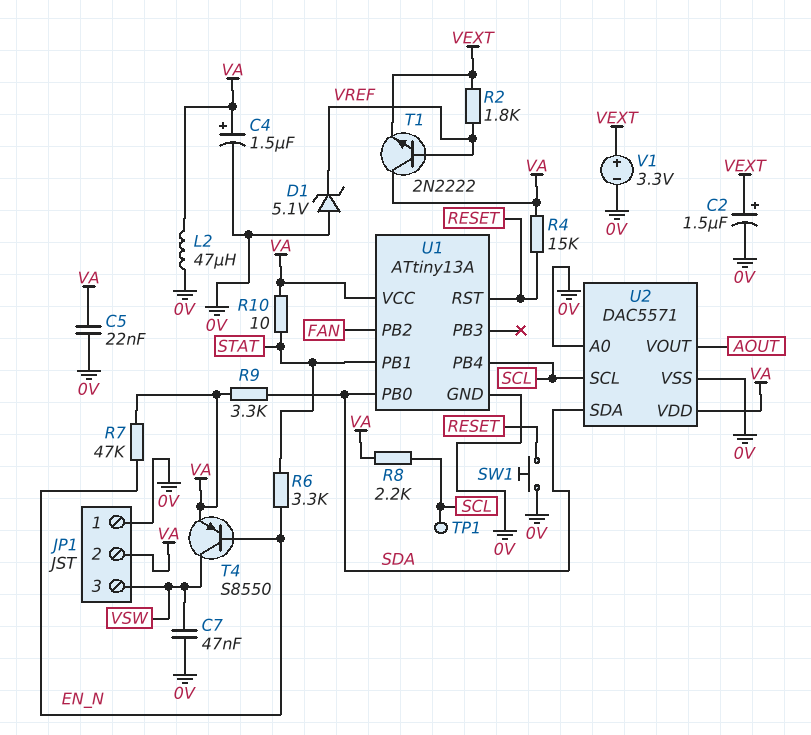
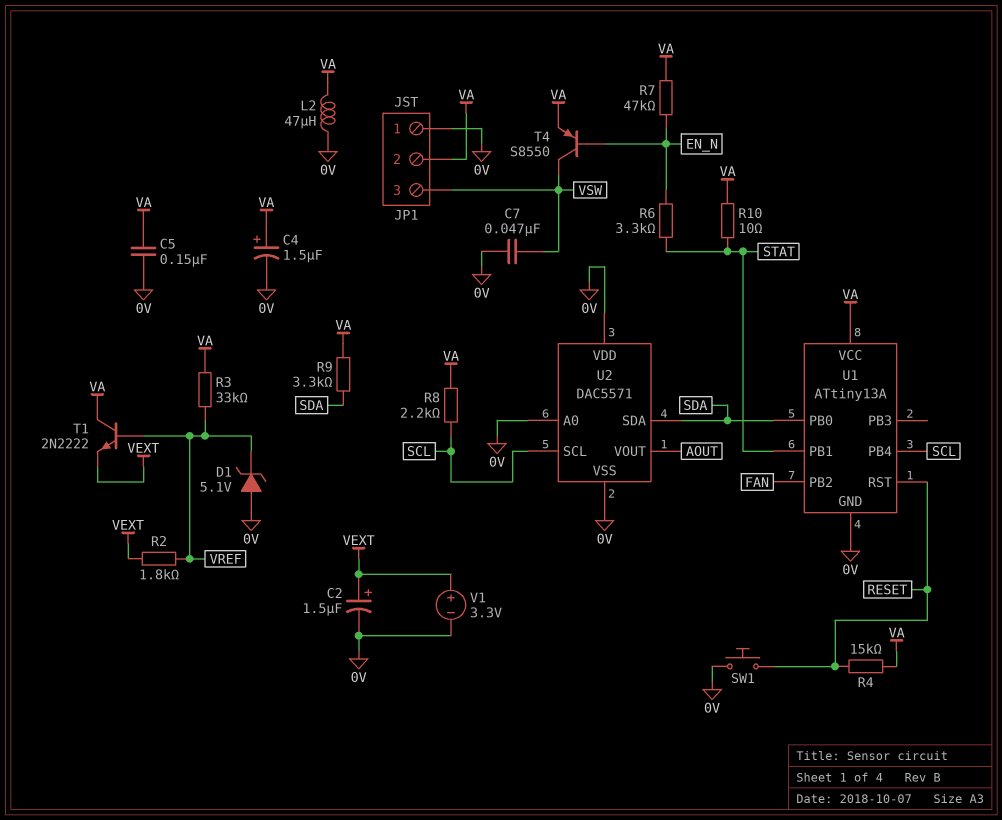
C5: 22nF (0V, VA) -> 150nF (0V, VA)
R3: none -> 33k (VA, VREF)
TP1: test point (SCL) -> none
U2 pin VDD: VA -> 0V

